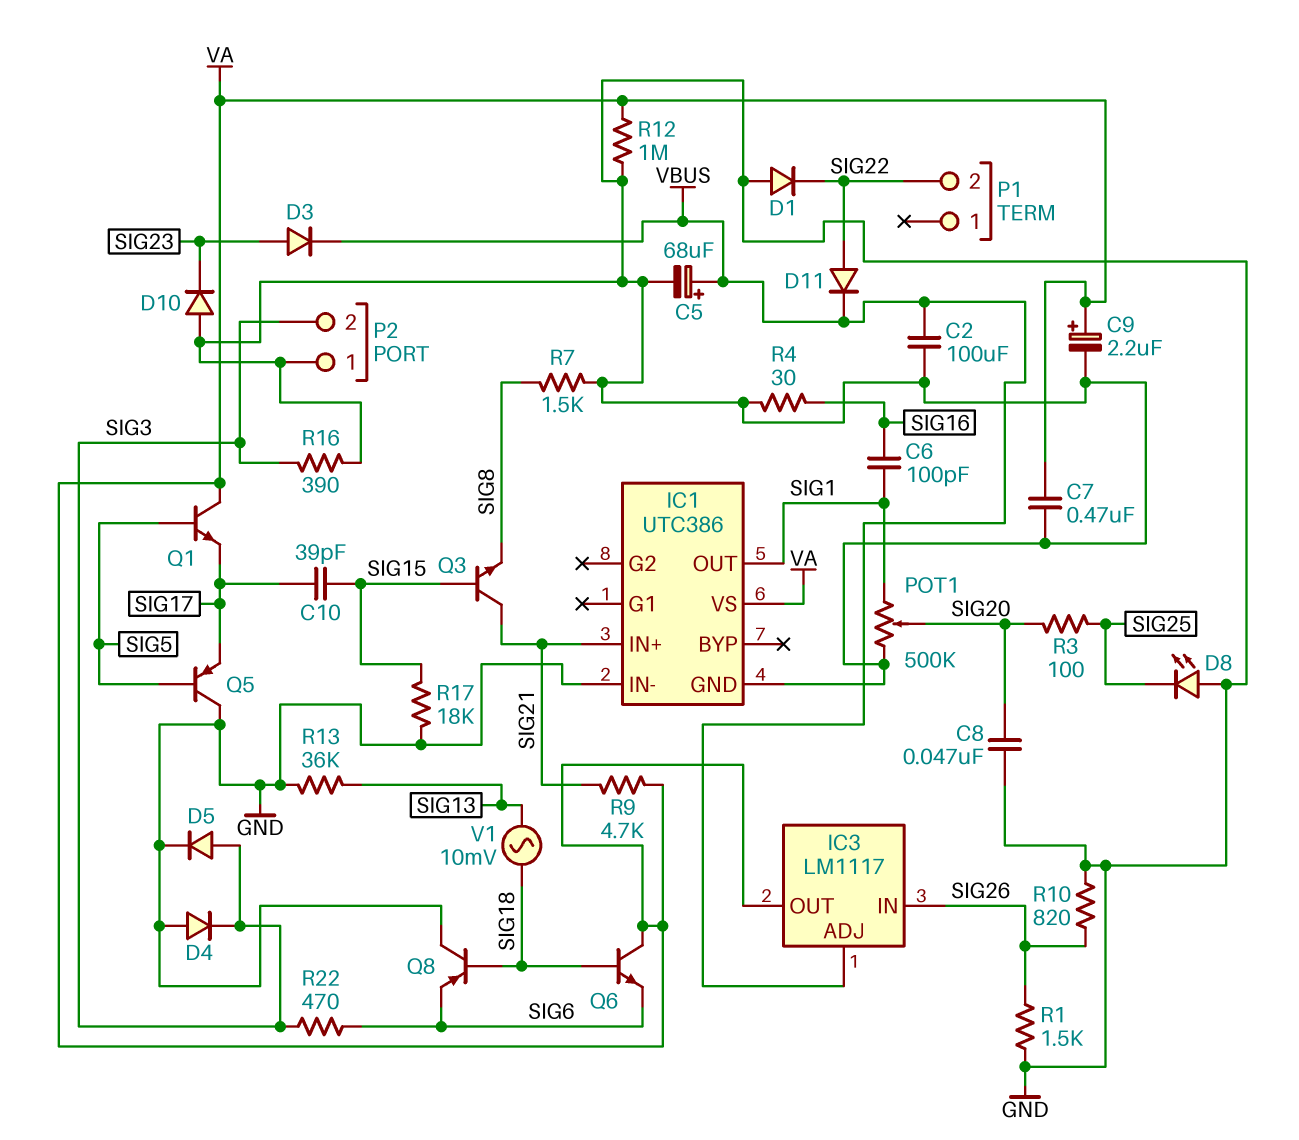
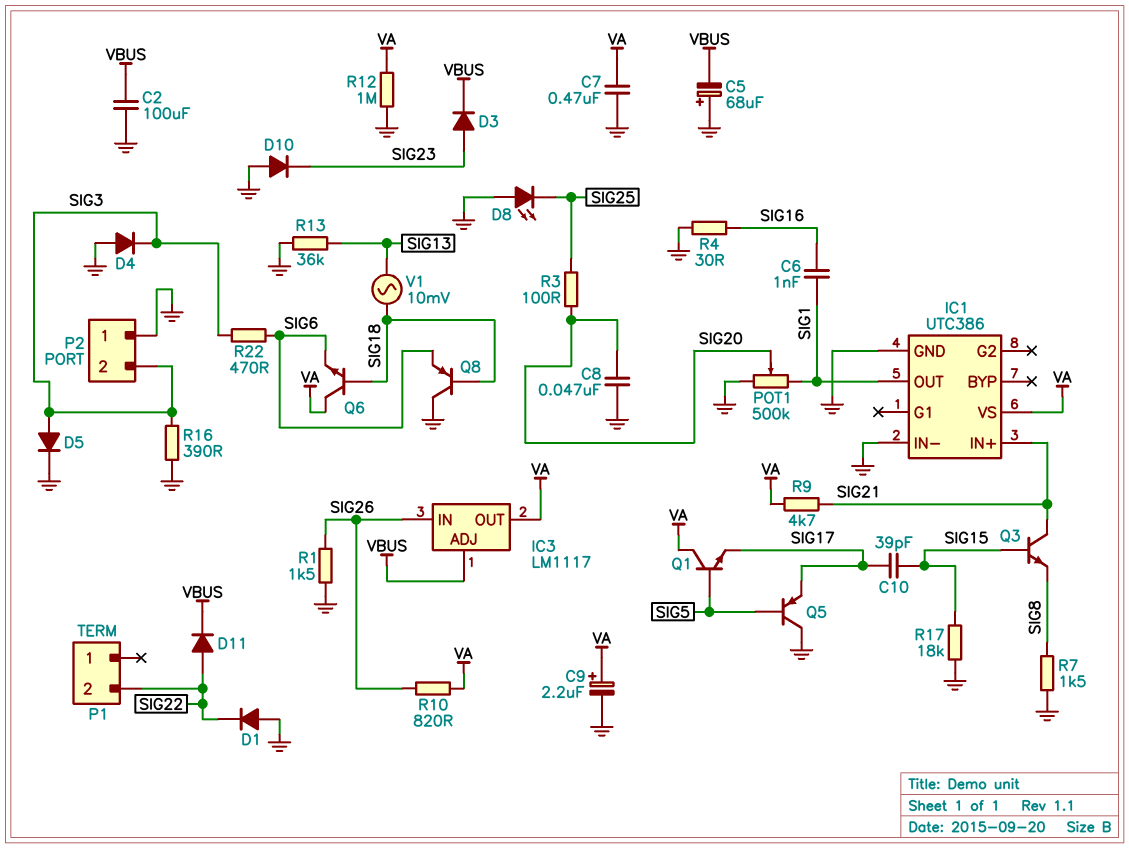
C5: 68uF (plus VBUS, minus GND) -> 68uF (plus GND, minus VBUS)
C6: 100pF (SIG1, SIG16) -> 1nF (SIG1, SIG16)
R10: 820 (GND, SIG26) -> 820 (SIG26, VA)

